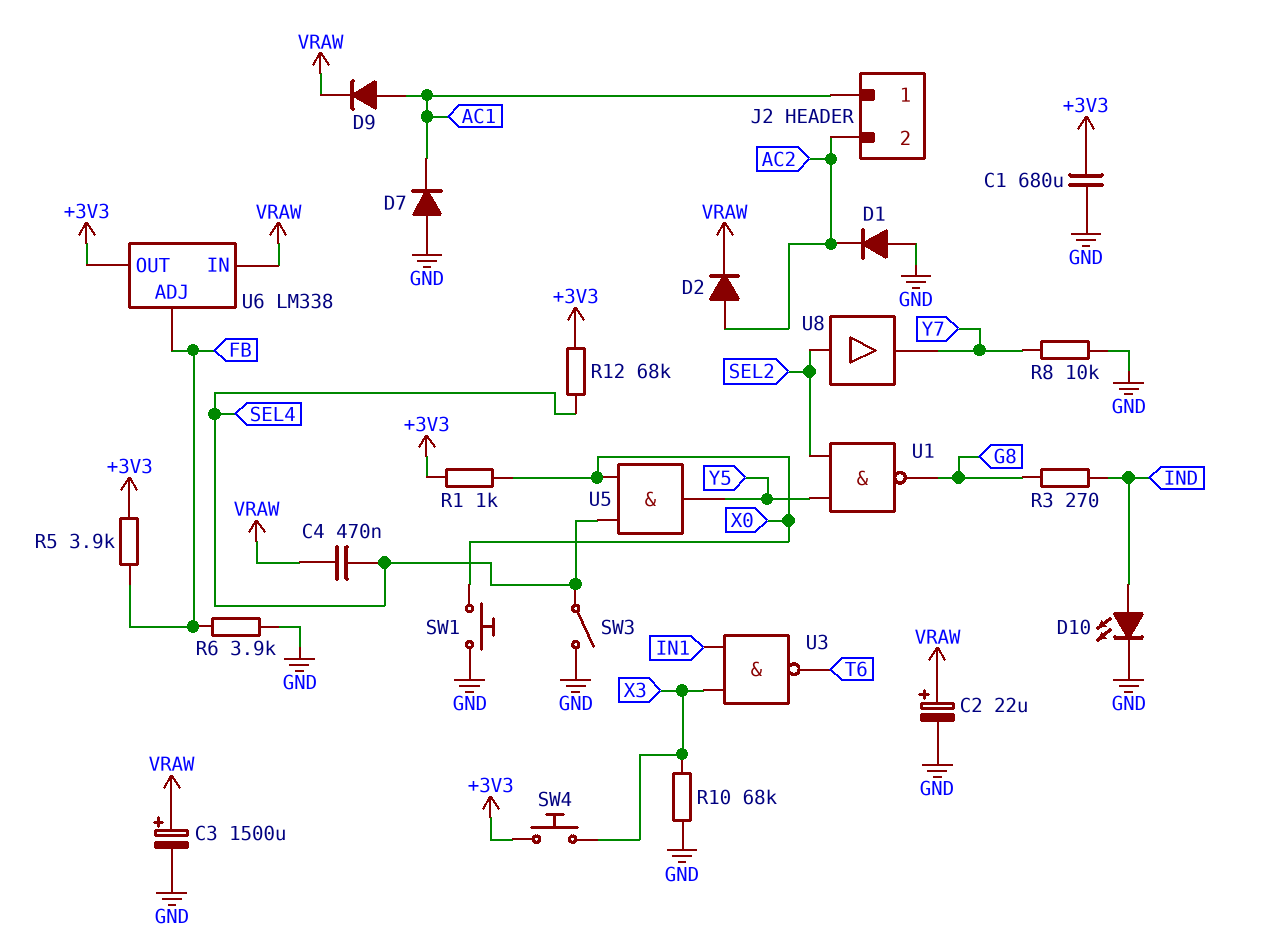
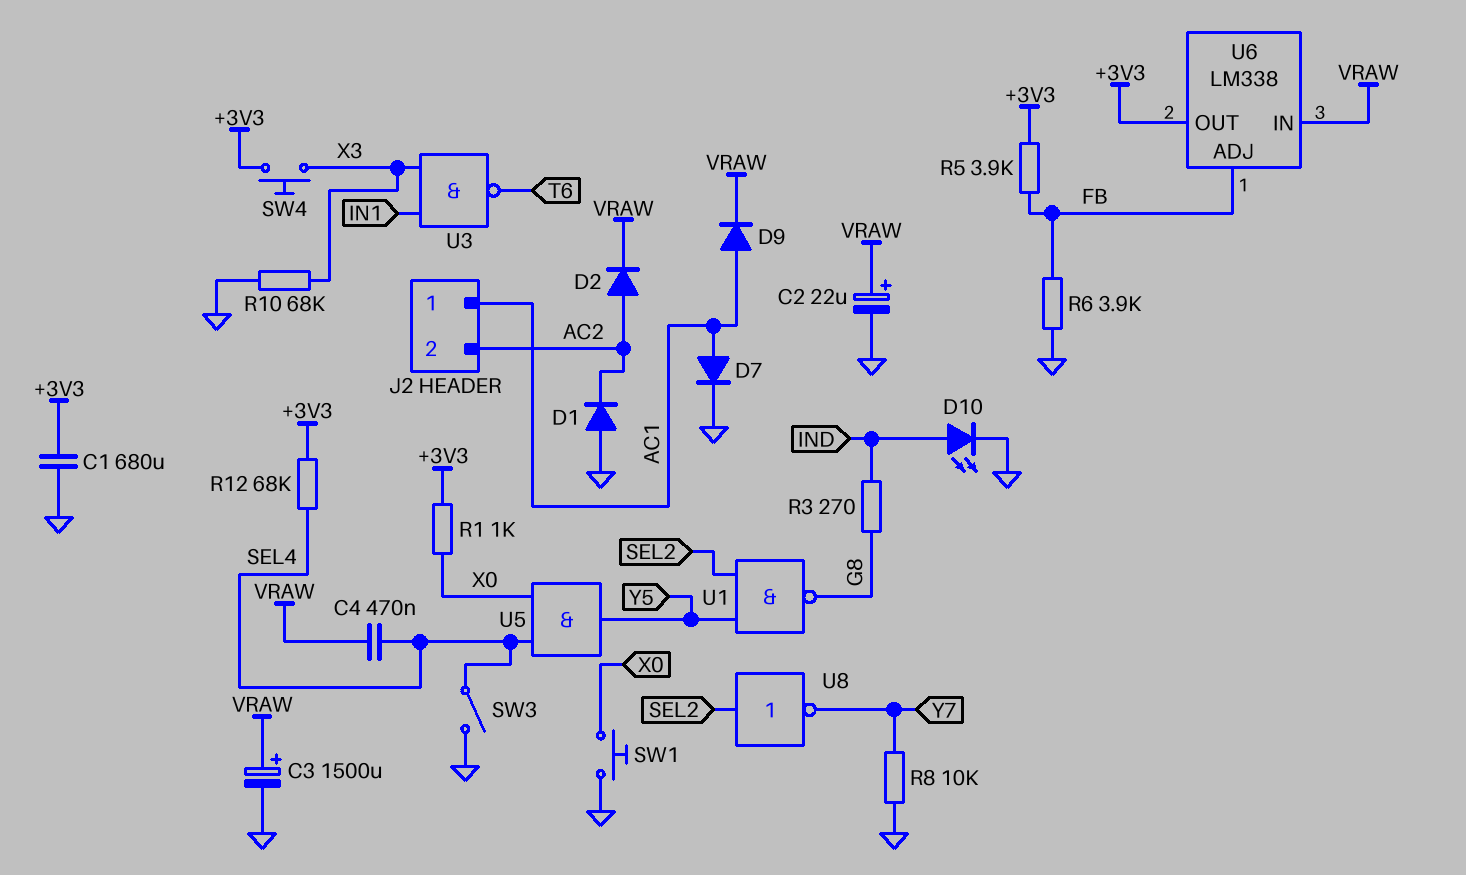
D7: diode (A GND, K AC1) -> diode (A AC1, K GND)
U8: buffer (in SEL2, out Y7) -> NOT (in SEL2, out Y7)

